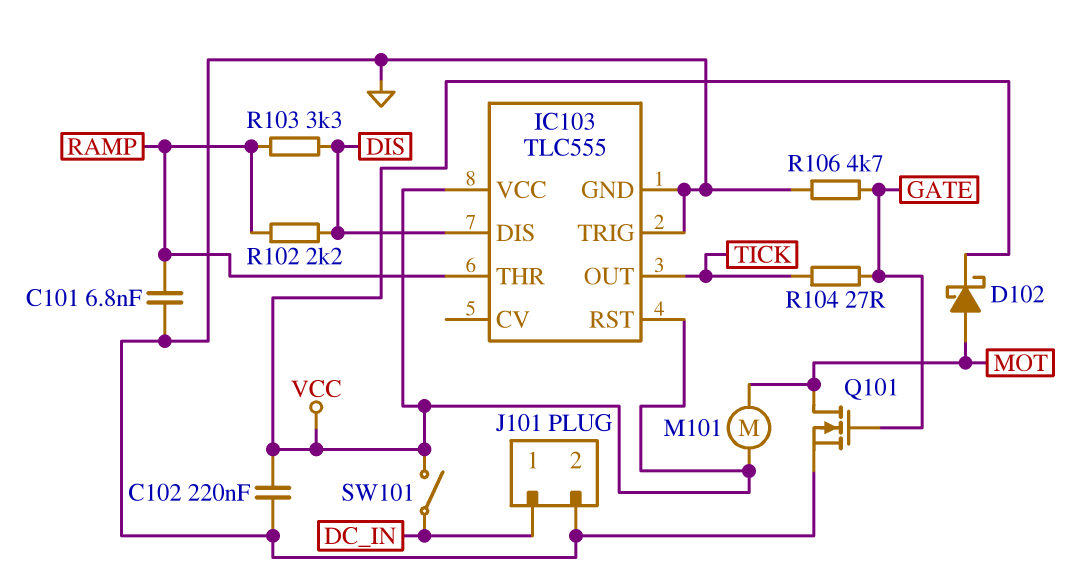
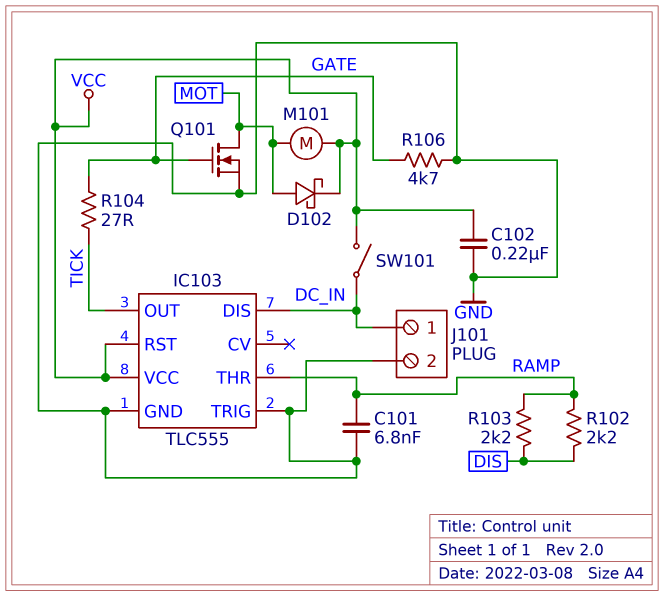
IC103 pin DIS: DIS -> DC_IN
R103: 3.3k (DIS, RAMP) -> 2.2k (DIS, RAMP)

